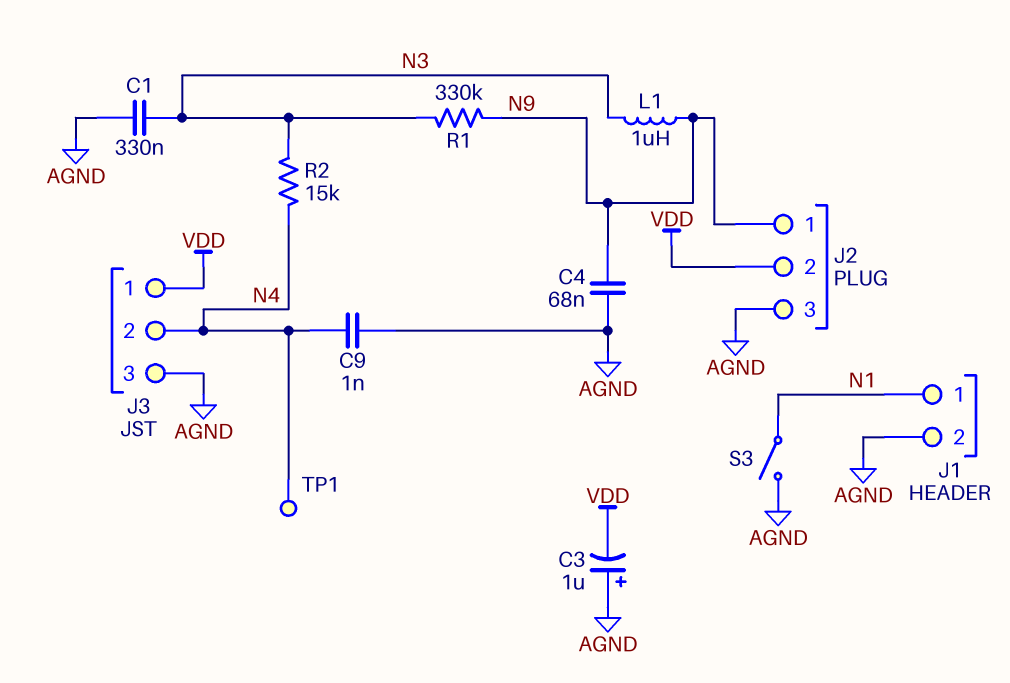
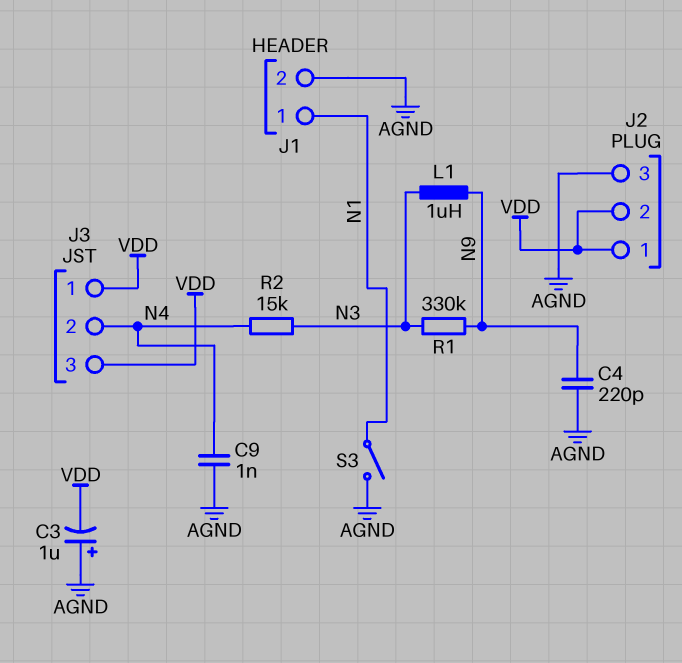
C1: 330nF (AGND, N3) -> none
C4: 68nF (AGND, N9) -> 220pF (AGND, N9)
J2 pin 1: N9 -> VDD
J3 pin 3: AGND -> VDD
TP1: test point (N4) -> none

